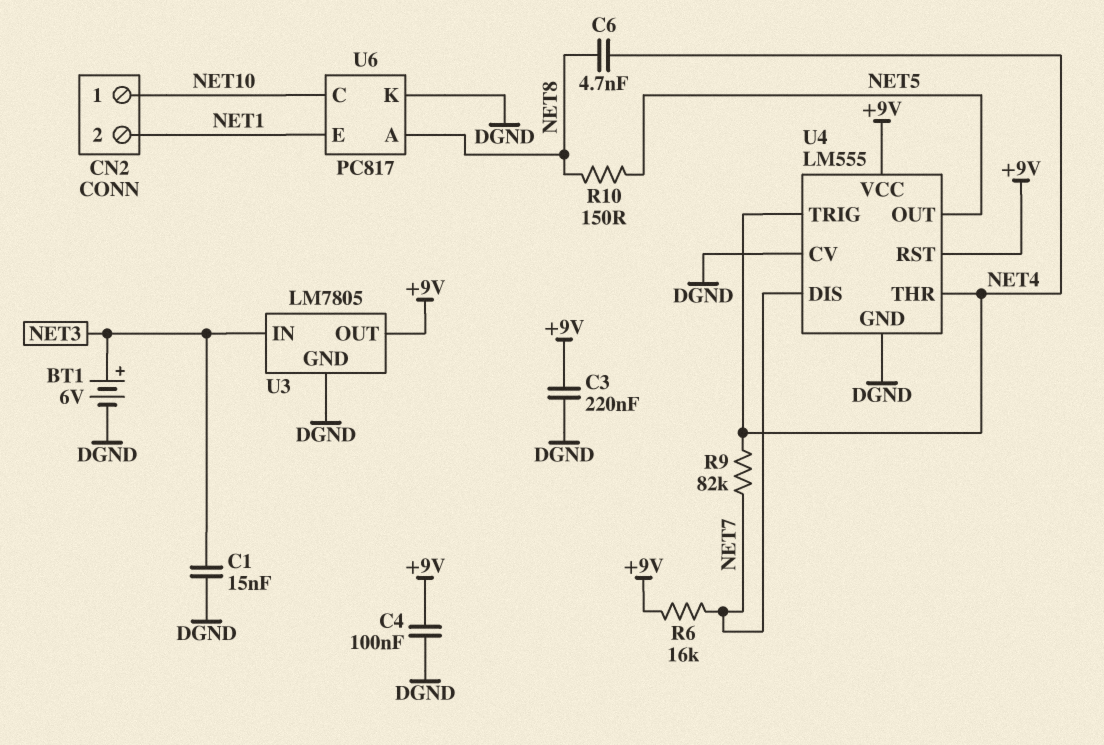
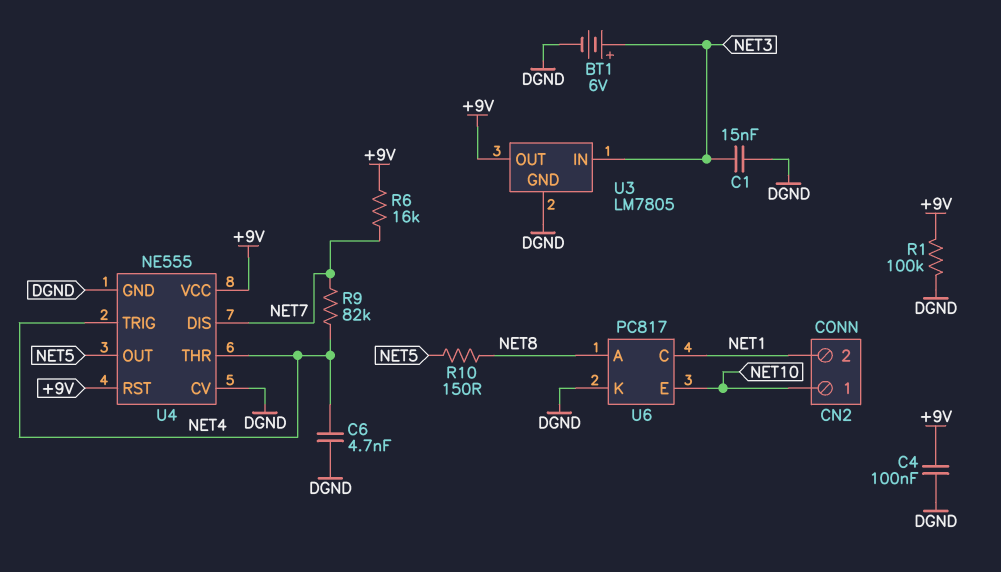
C3: 220nF (+9V, DGND) -> none
C6: 4.7nF (NET4, NET8) -> 4.7nF (DGND, NET4)
R1: none -> 100k (+9V, DGND)
U4: LM555 -> NE555
U6 pin C: NET10 -> NET1
U6 pin E: NET1 -> NET10

